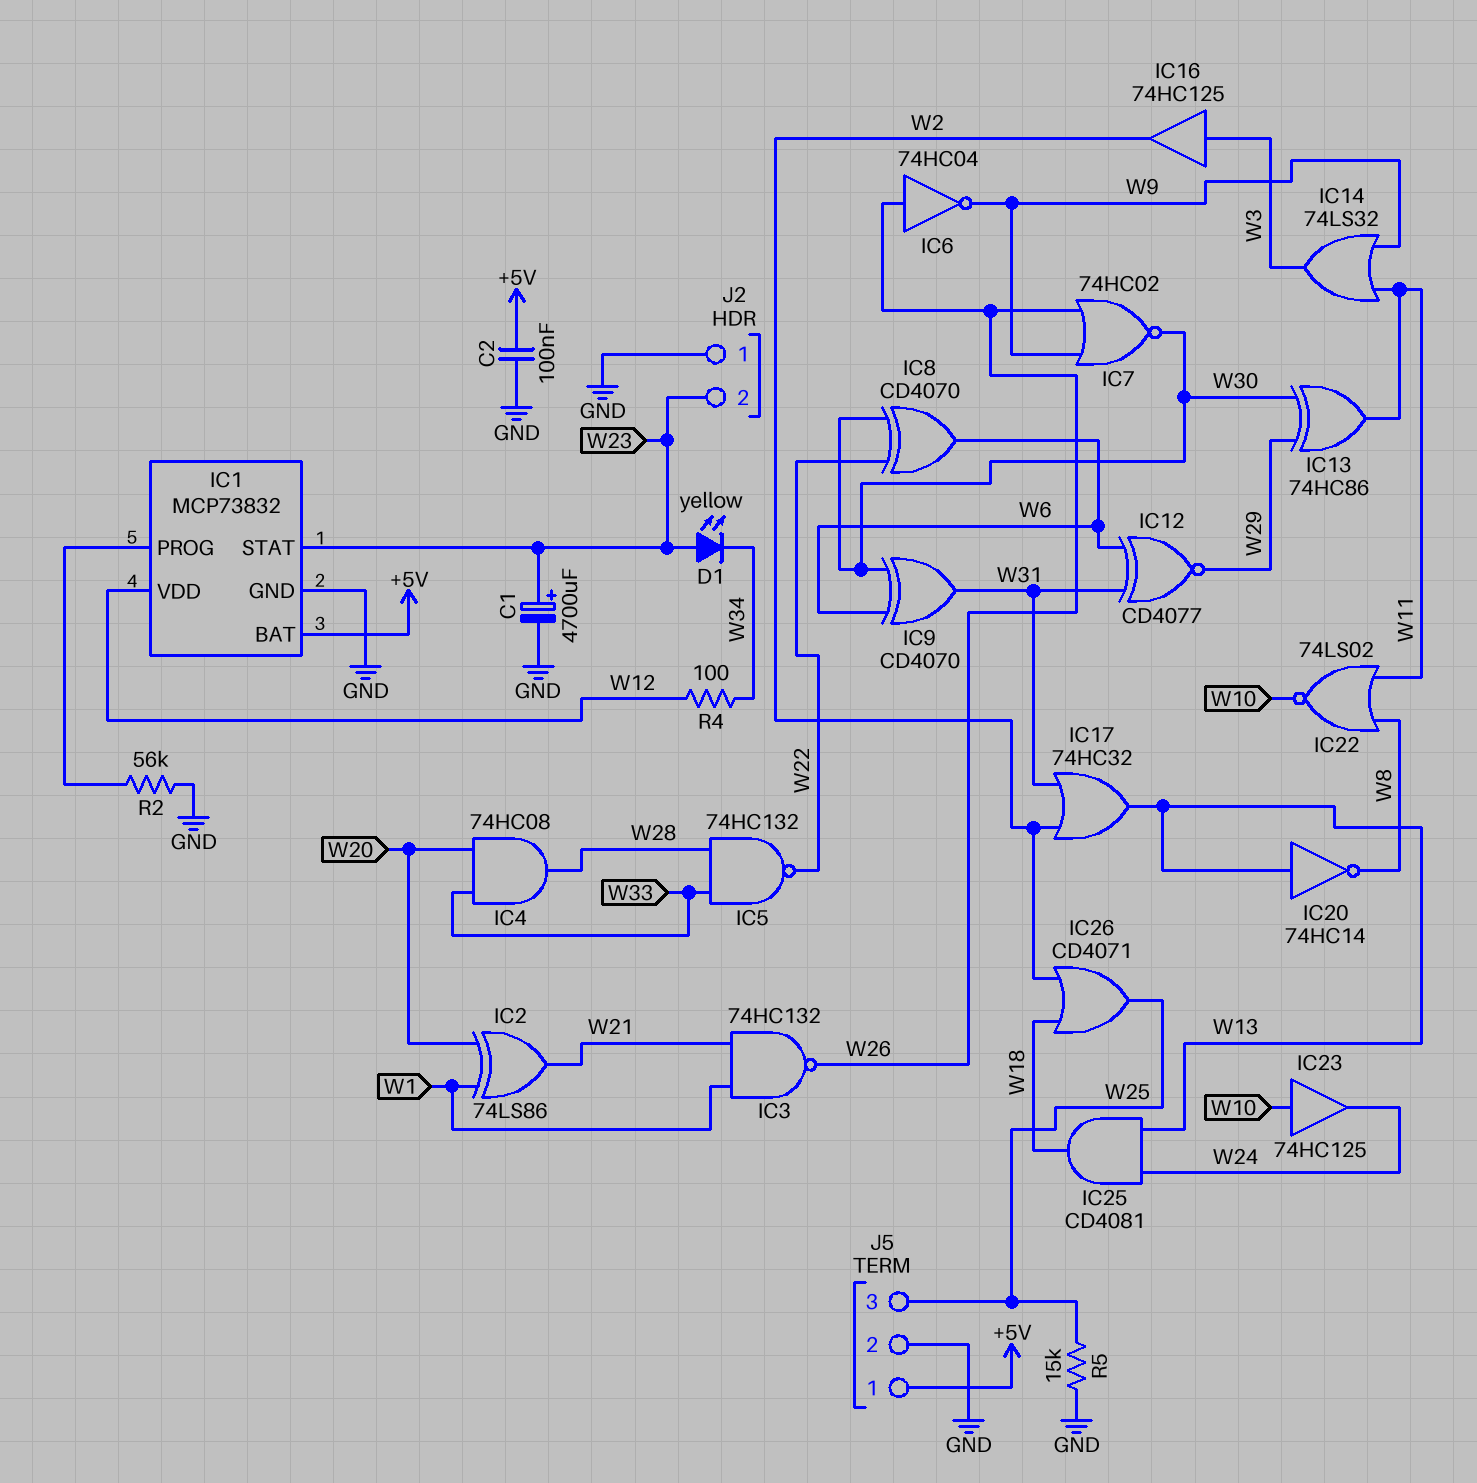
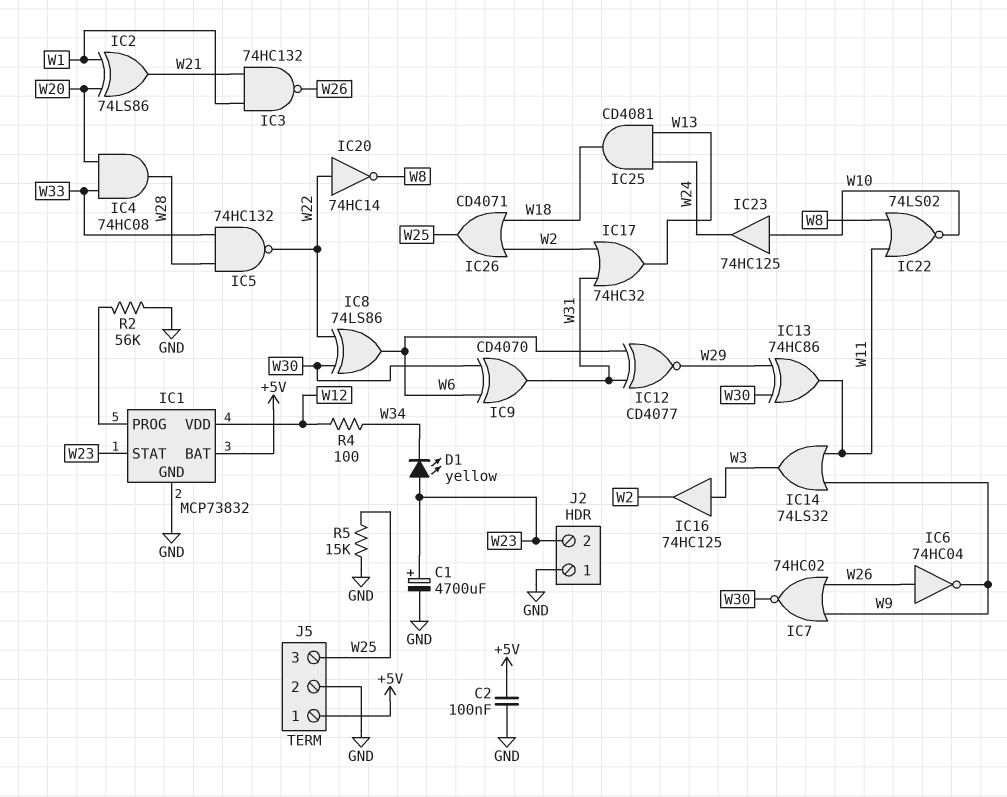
IC8: XOR CD4070 (in W22, in W30, out W6) -> XOR 74LS86 (in W22, in W30, out W6)
IC20: NOT 74HC14 (in W13, out W8) -> NOT 74HC14 (in W22, out W8)

